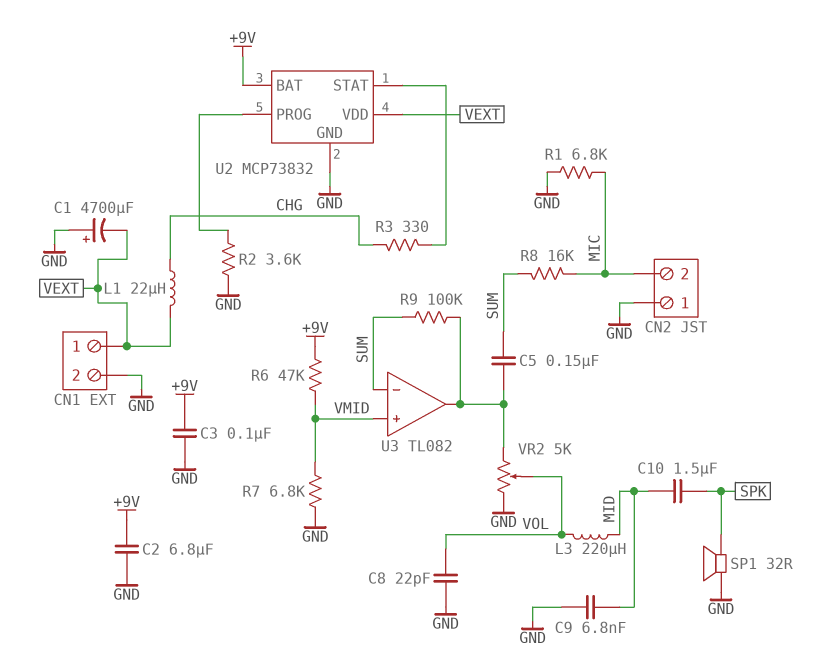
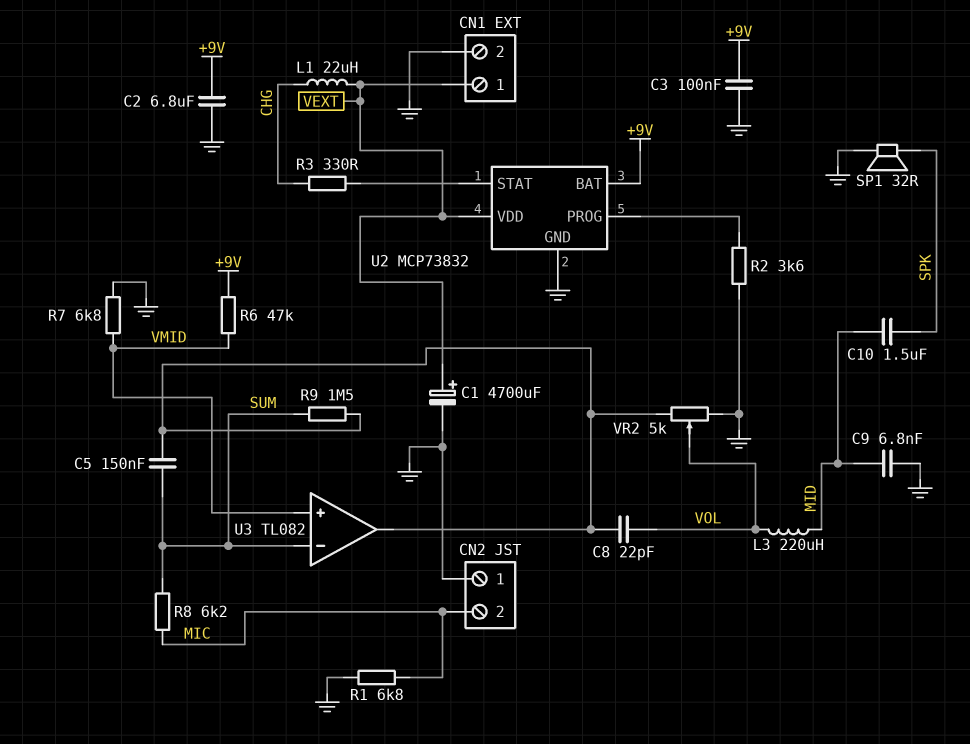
C1: 4700uF (plus GND, minus VEXT) -> 4700uF (plus VEXT, minus GND)
C8: 22pF (GND, VOL) -> 22pF (U3/out, VOL)
R8: 16k (MIC, SUM) -> 6.2k (MIC, SUM)
R9: 100k (SUM, U3/out) -> 1.5M (SUM, U3/out)

